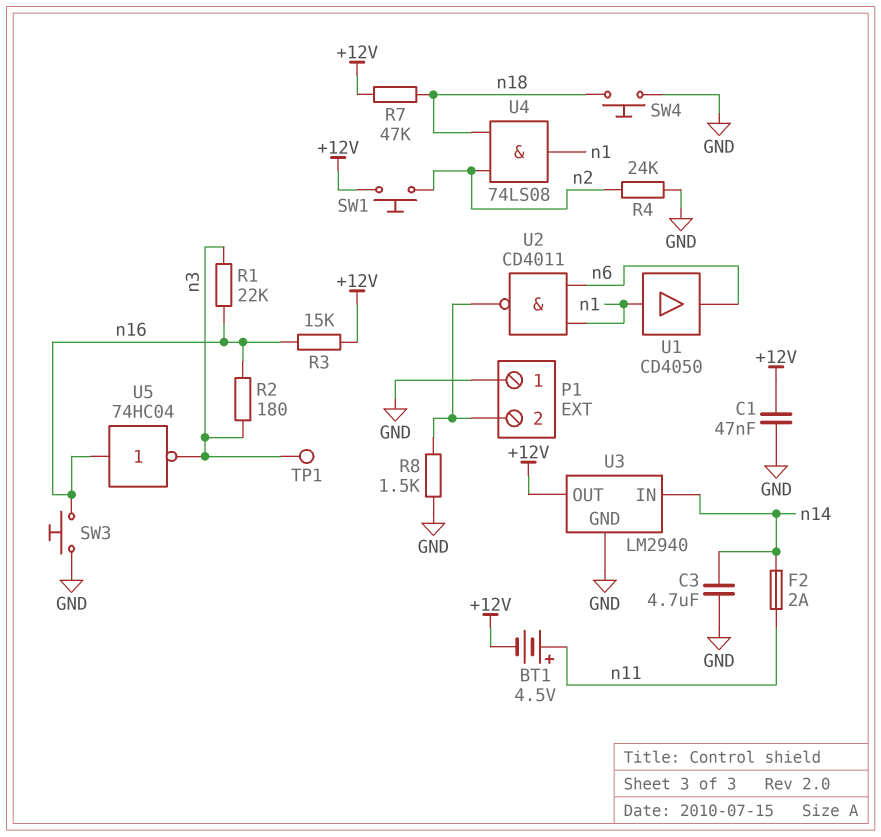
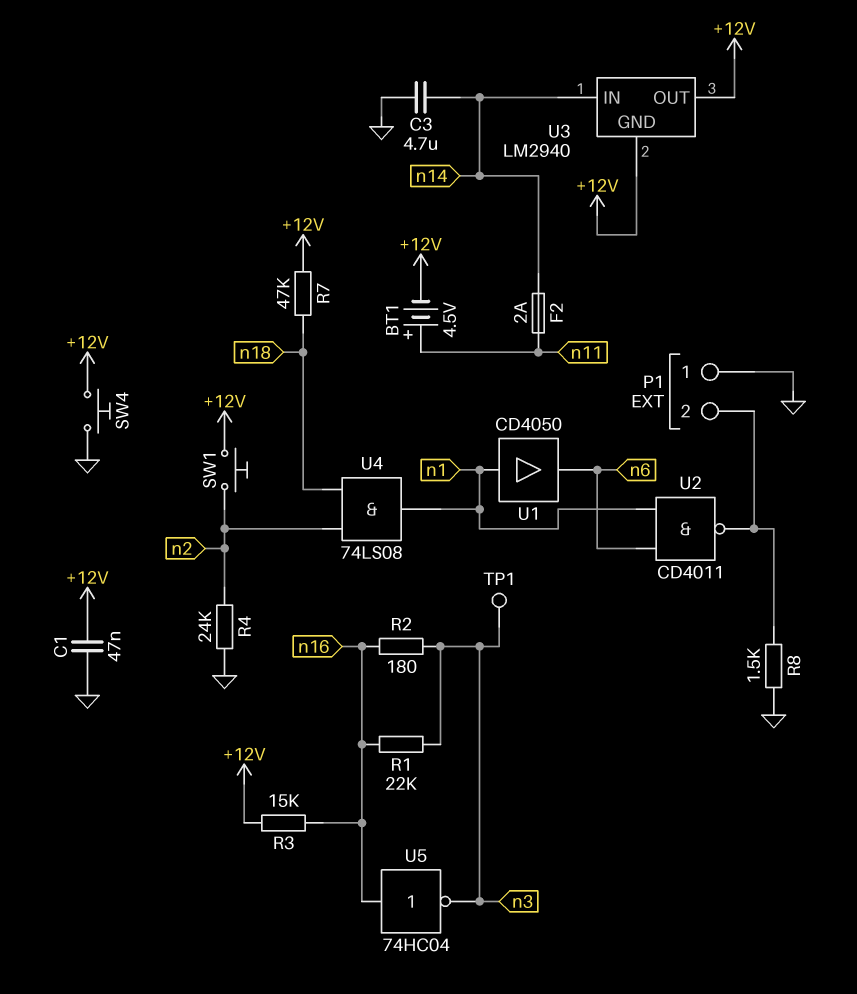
SW3: button (GND, n16) -> none
SW4: button (GND, n18) -> button (+12V, GND)
U3 pin GND: GND -> +12V

